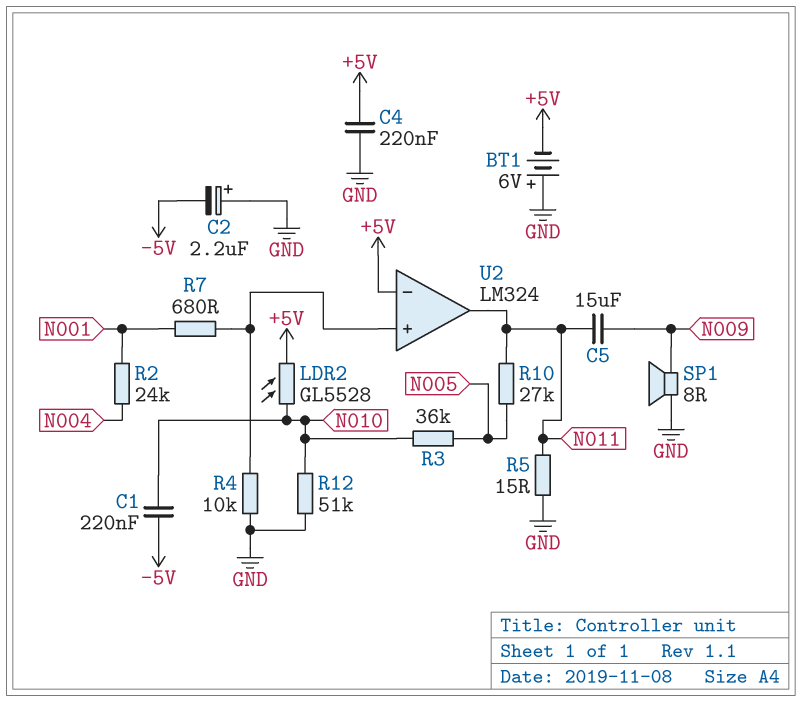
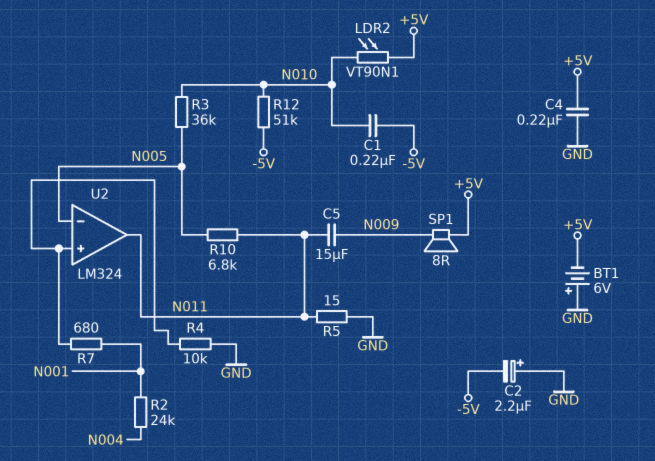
LDR2: GL5528 (+5V, N010) -> VT90N1 (+5V, N010)
R10: 27k (N005, N011) -> 6.8k (N005, N011)
R12: 51k (GND, N010) -> 51k (-5V, N010)
SP1: speaker 8R (GND, N009) -> speaker 8R (+5V, N009)
U2 pin in-: +5V -> N005

